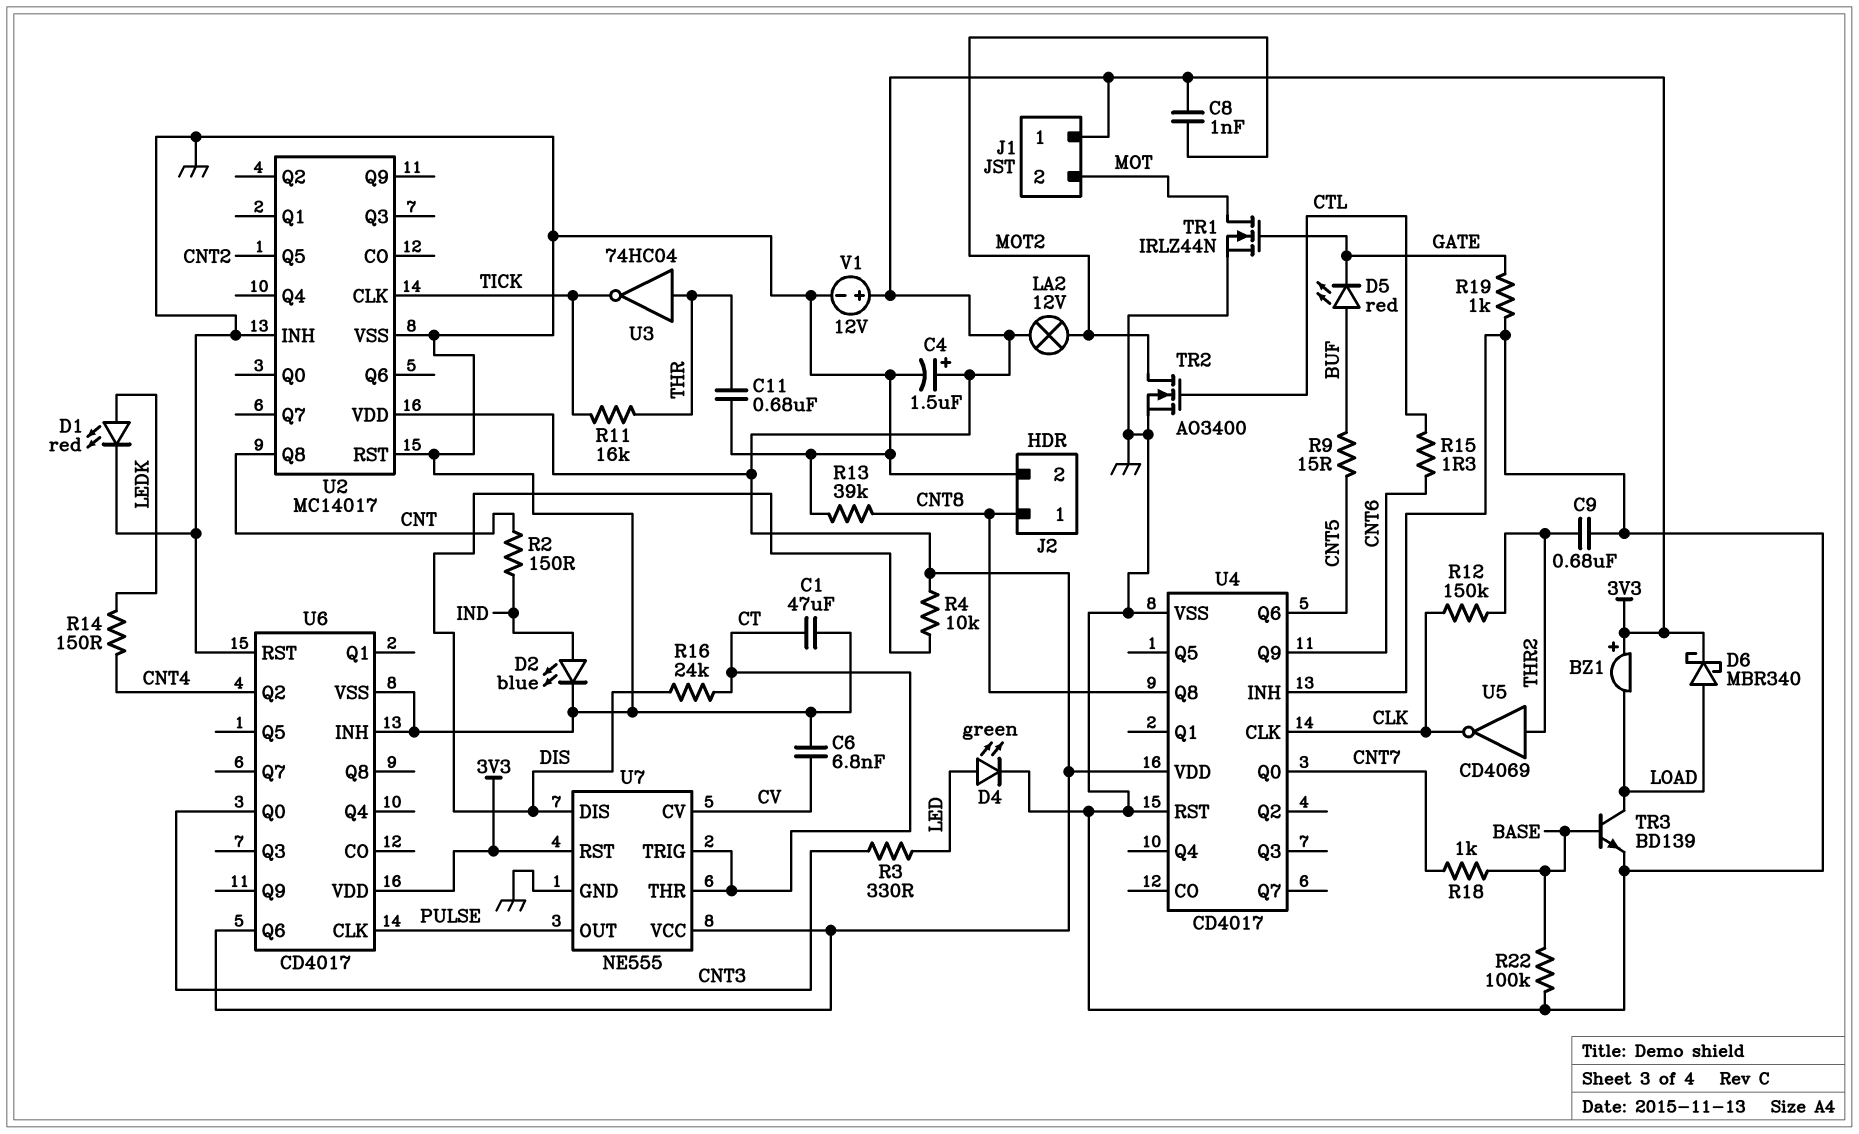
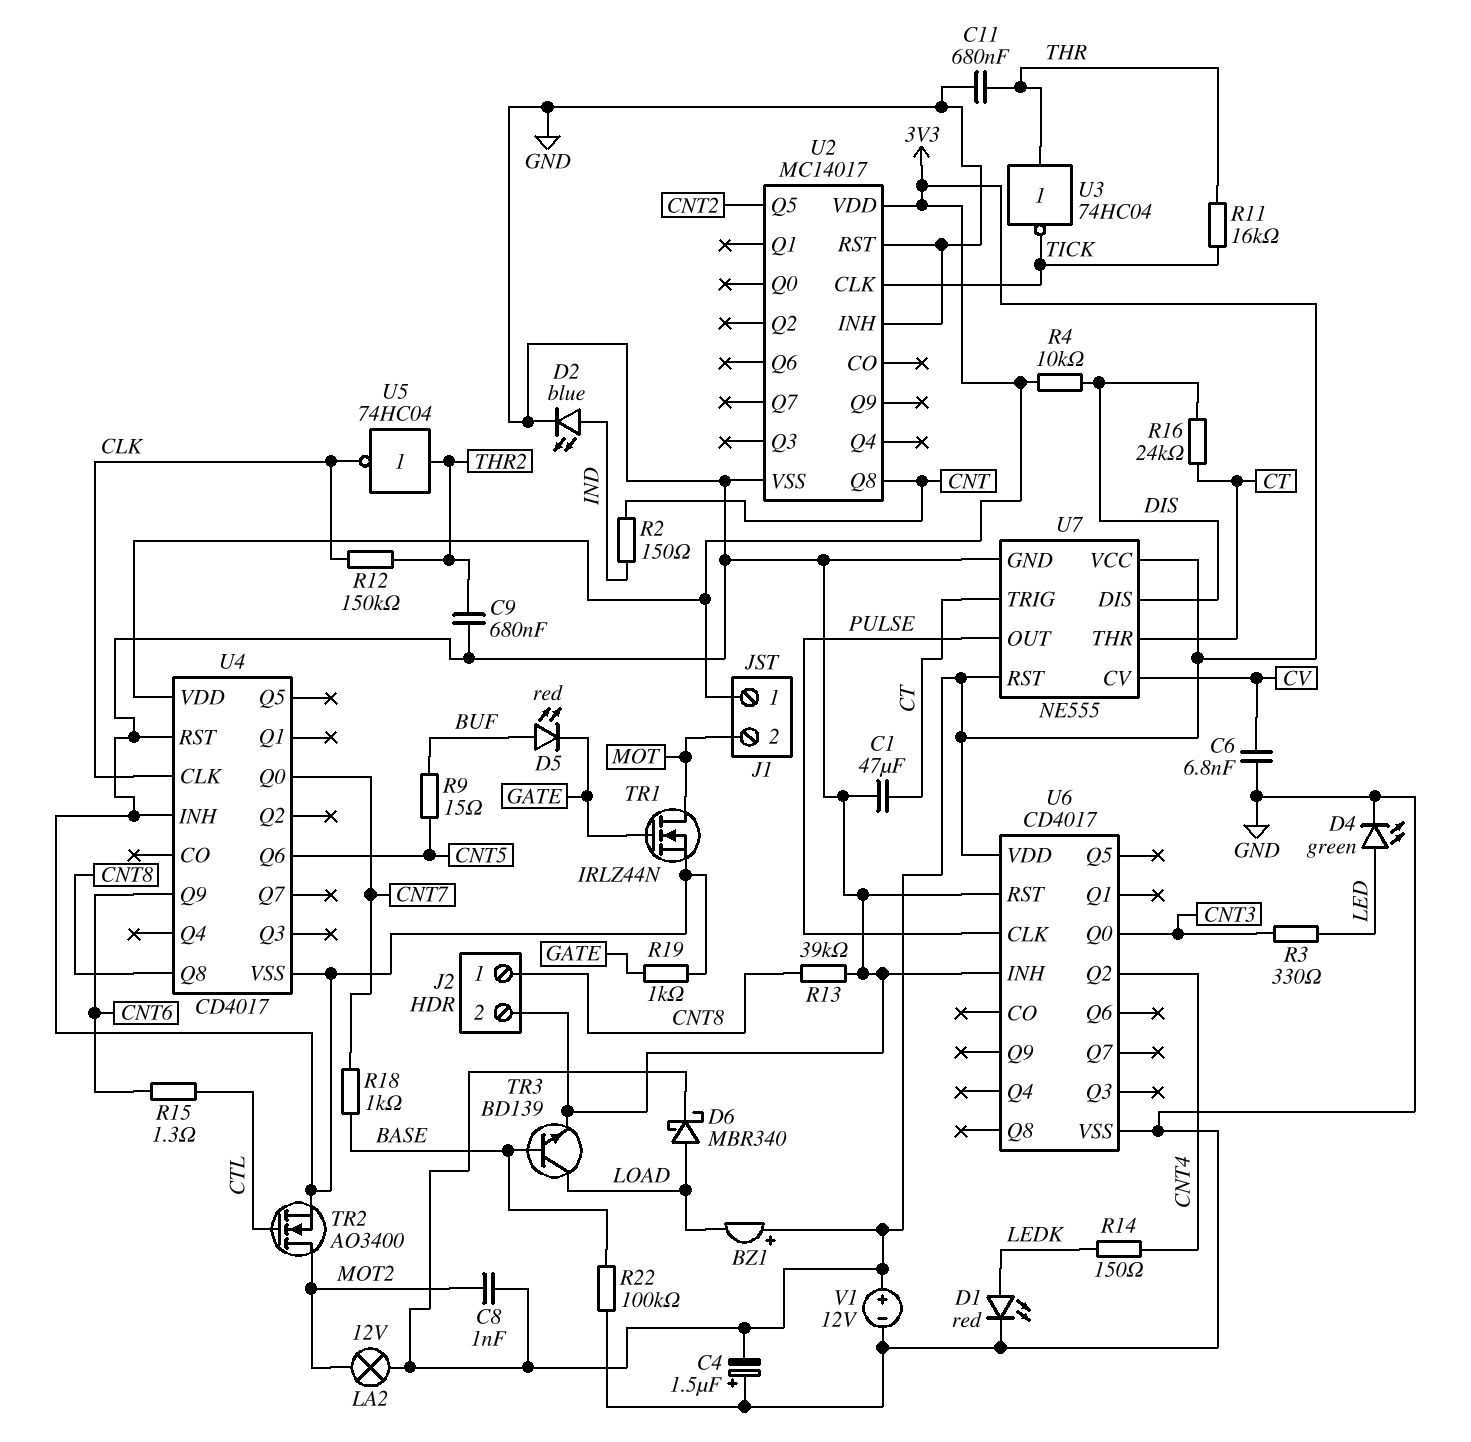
C4: 1.5uF (plus 3V3, minus GND) -> 1.5uF (plus GND, minus 3V3)
U5: NOT CD4069 (in THR2, out CLK) -> NOT 74HC04 (in THR2, out CLK)
U6 pin Q6: 3V3 -> none

